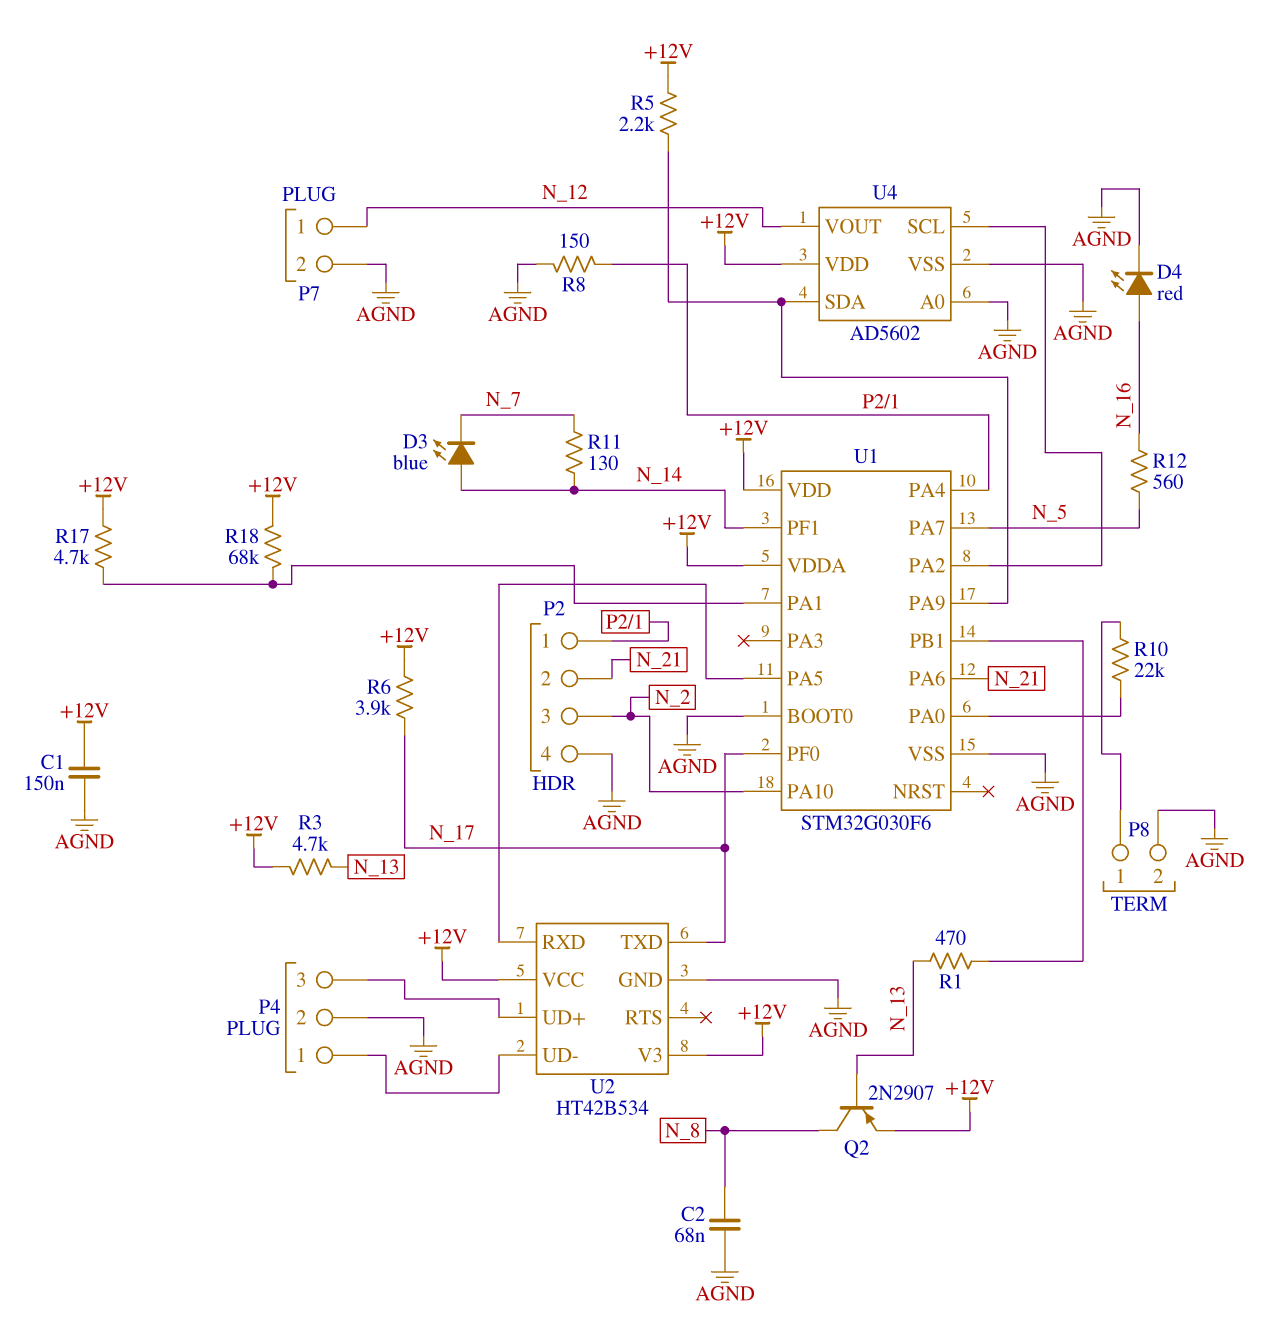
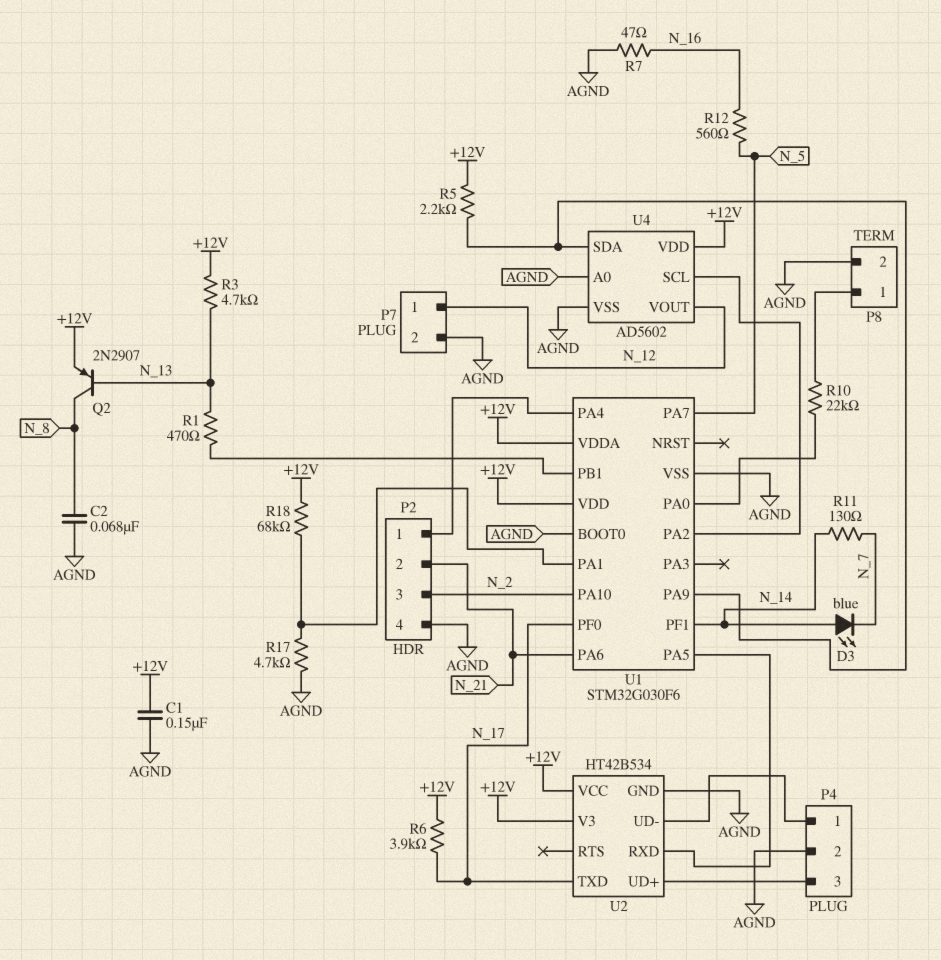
D4: LED red (A N_16, K AGND) -> none
R7: none -> 47 (AGND, N_16)
R8: 150 (AGND, P2/1) -> none
R17: 4.7k (+12V, U1/PA1) -> 4.7k (AGND, U1/PA1)

